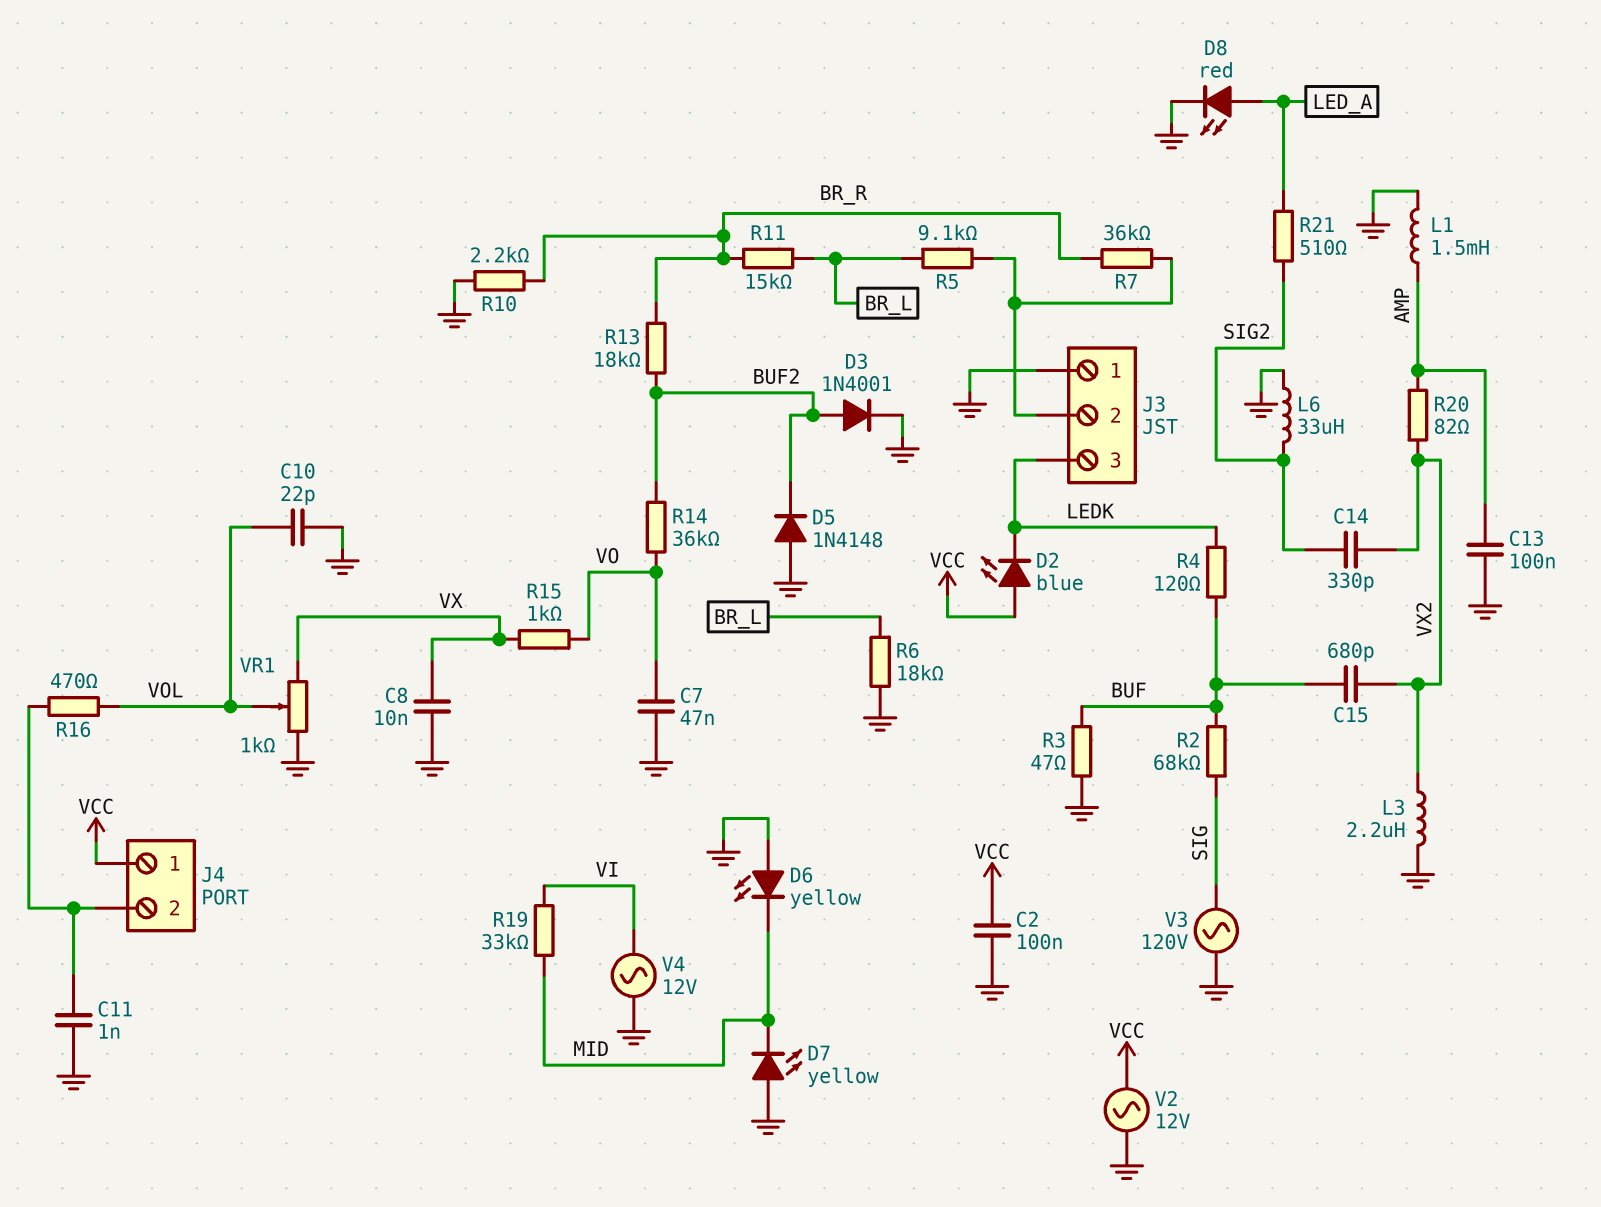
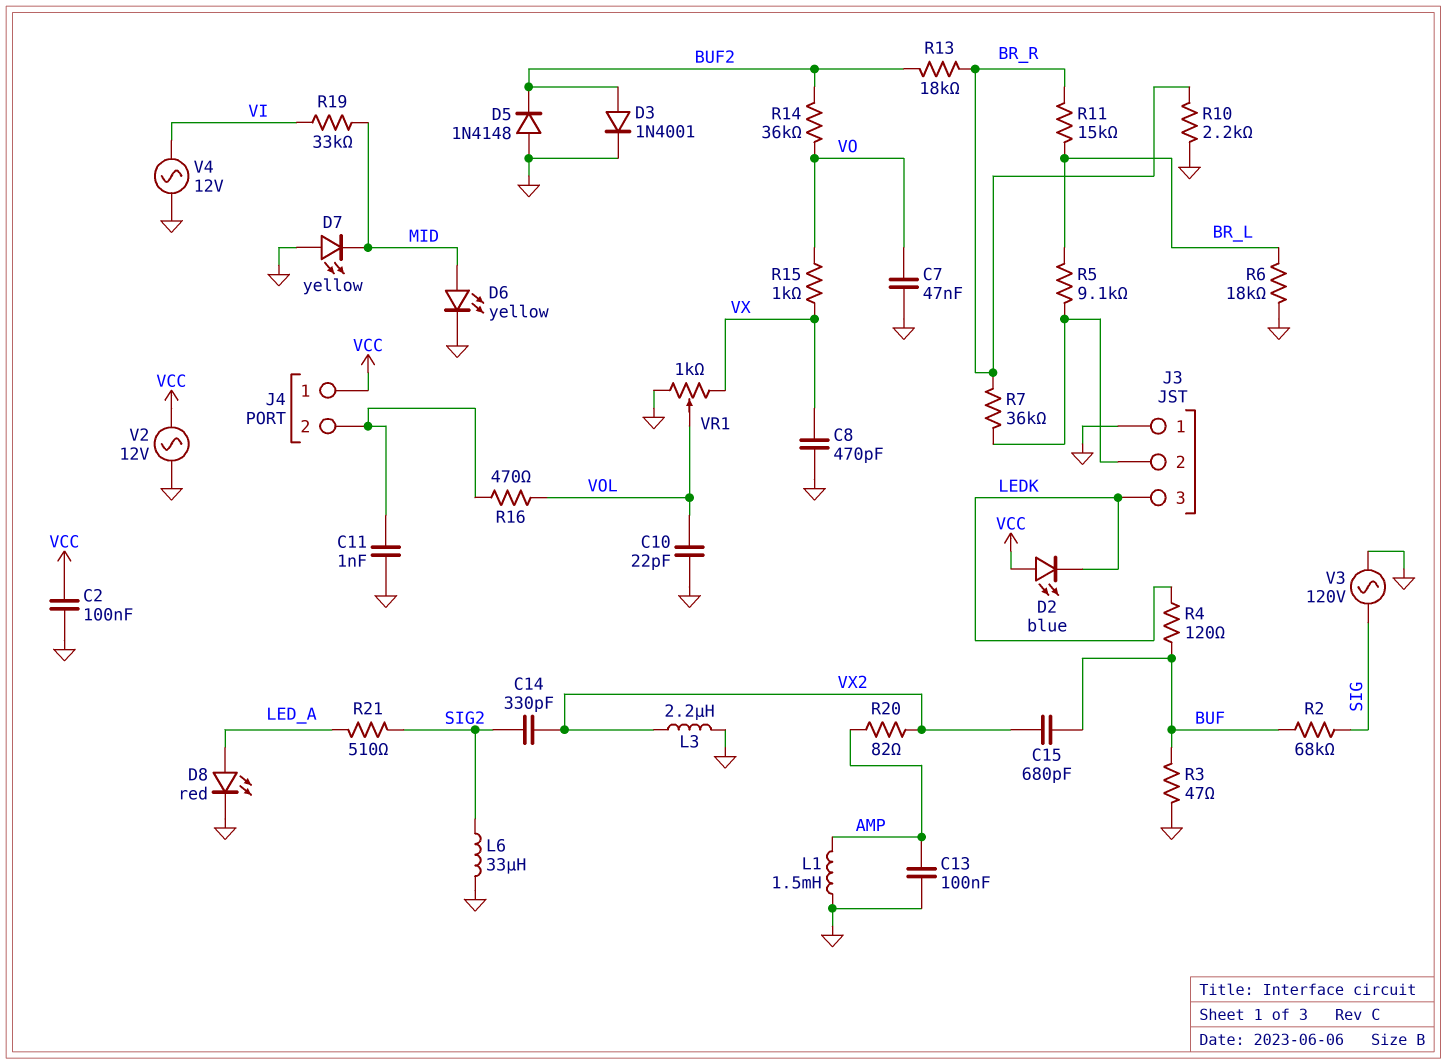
C8: 10nF (GND, VX) -> 470pF (GND, VX)
D6: LED yellow (A GND, K MID) -> LED yellow (A MID, K GND)

